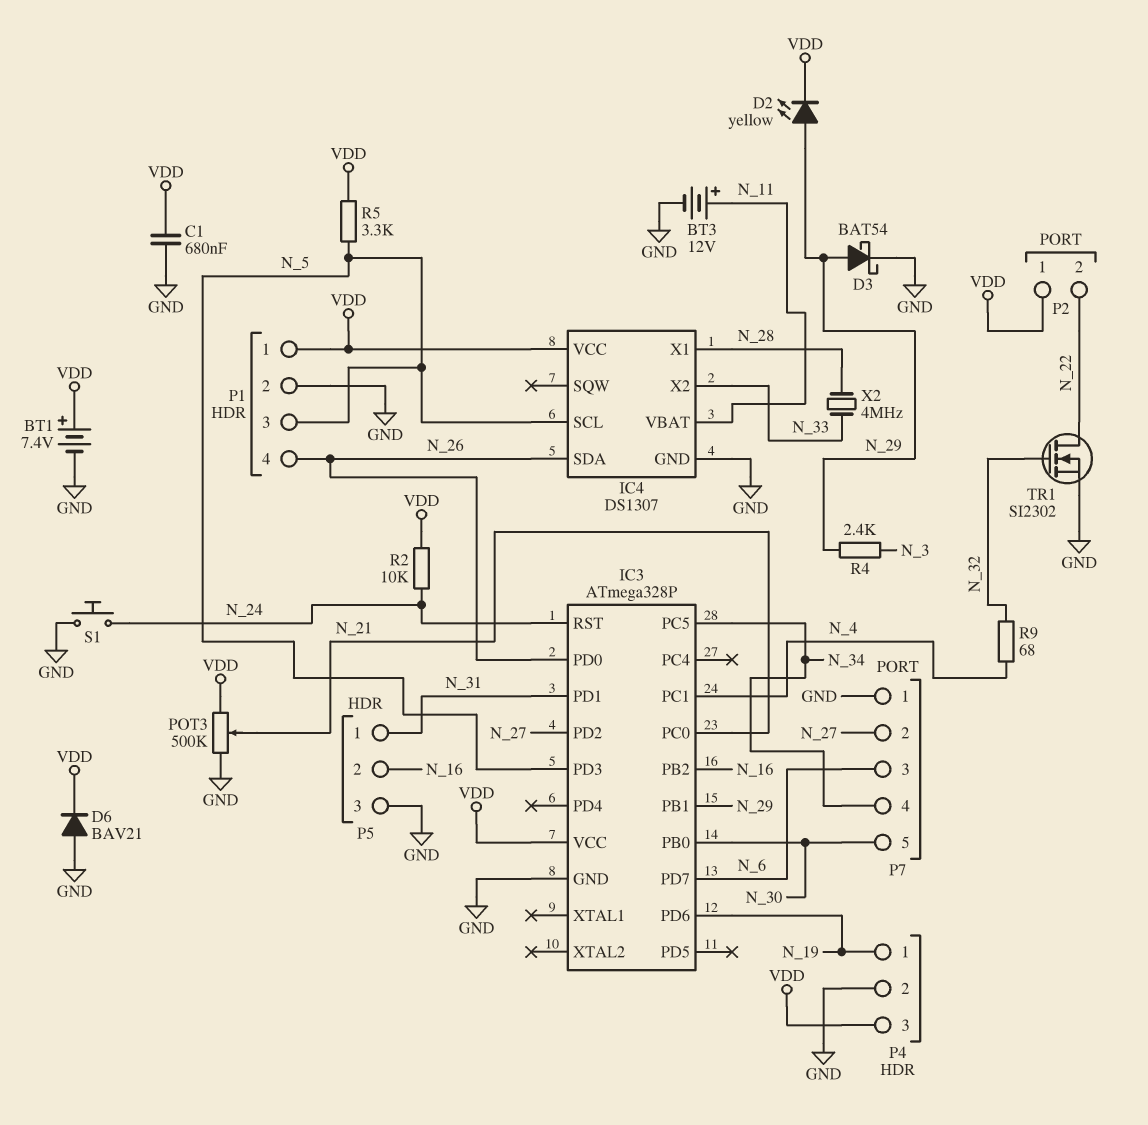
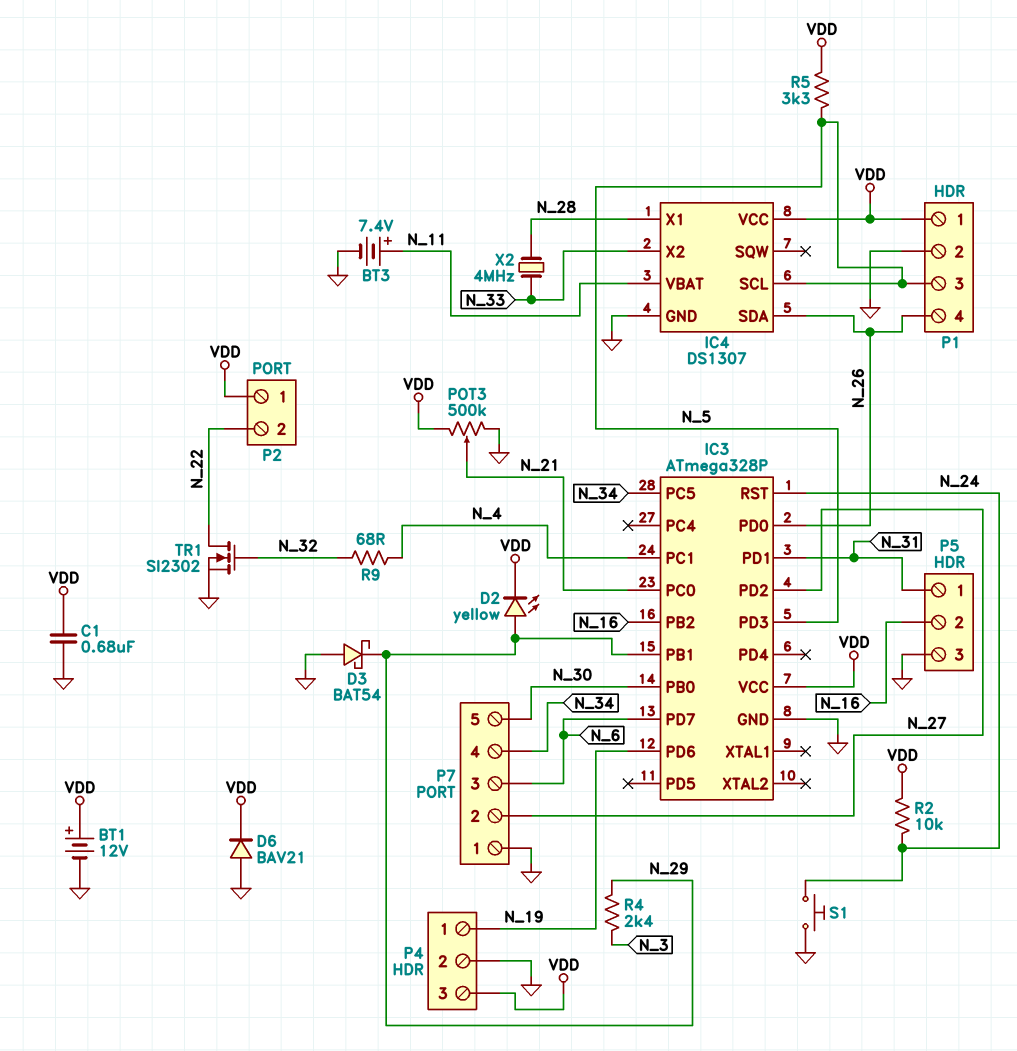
BT1: 7.4V (plus VDD, minus GND) -> 12V (plus VDD, minus GND)
BT3: 12V (plus N_11, minus GND) -> 7.4V (plus N_11, minus GND)
D3: schottky BAT54 (A N_29, K GND) -> schottky BAT54 (A GND, K N_29)

